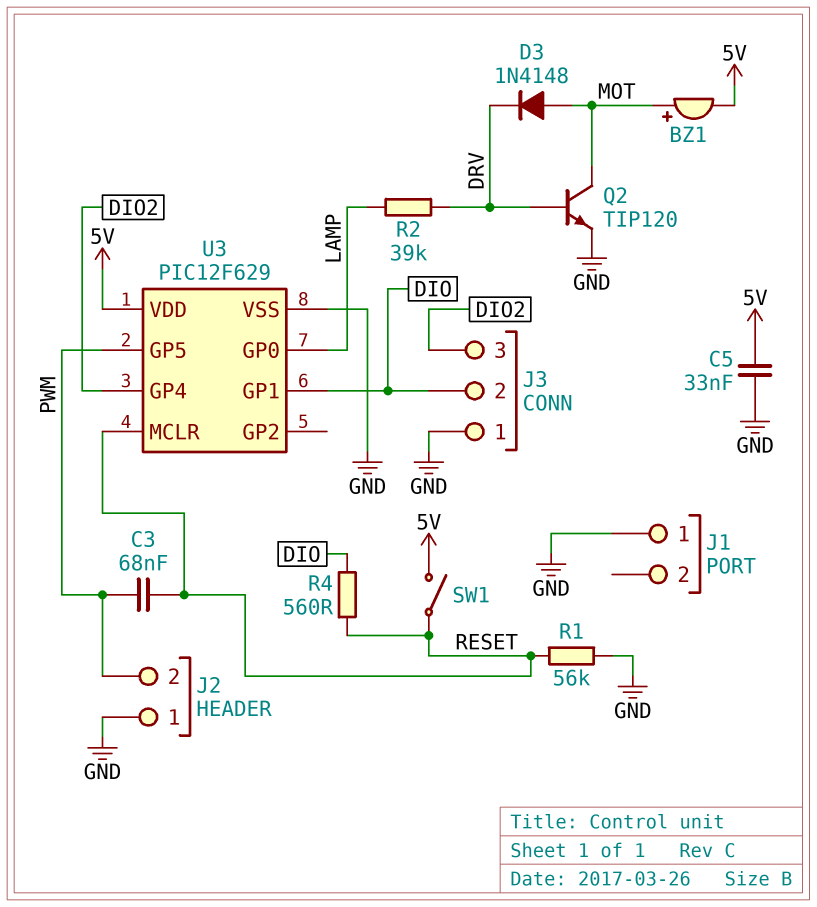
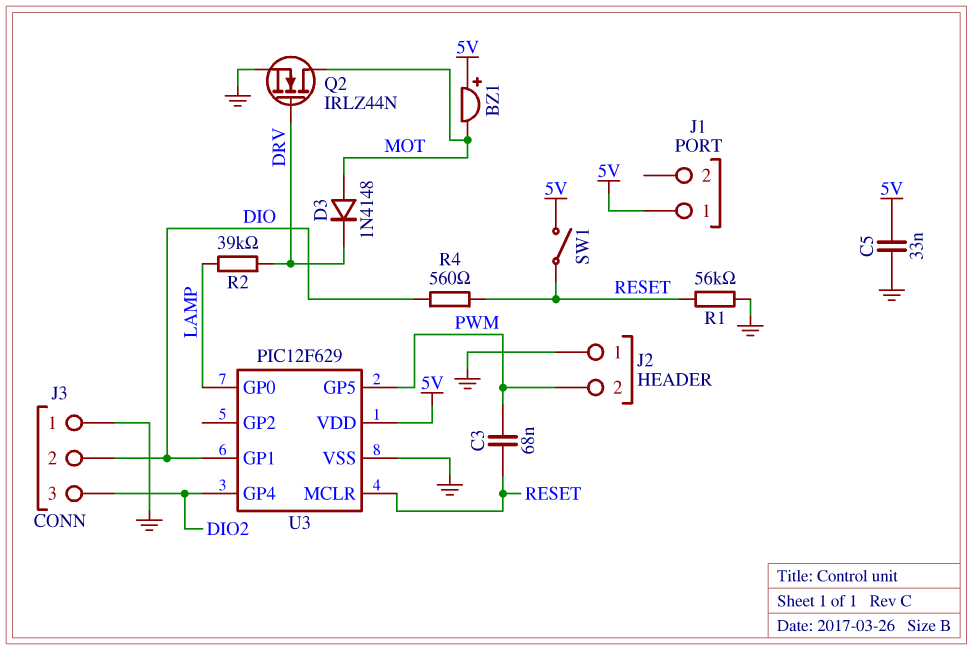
BZ1: buzzer (plus MOT, minus 5V) -> buzzer (plus 5V, minus MOT)
J1 pin 1: GND -> 5V
Q2: NPN TIP120 (B DRV, C MOT, E GND) -> NMOS IRLZ44N (G DRV, D MOT, S GND)

